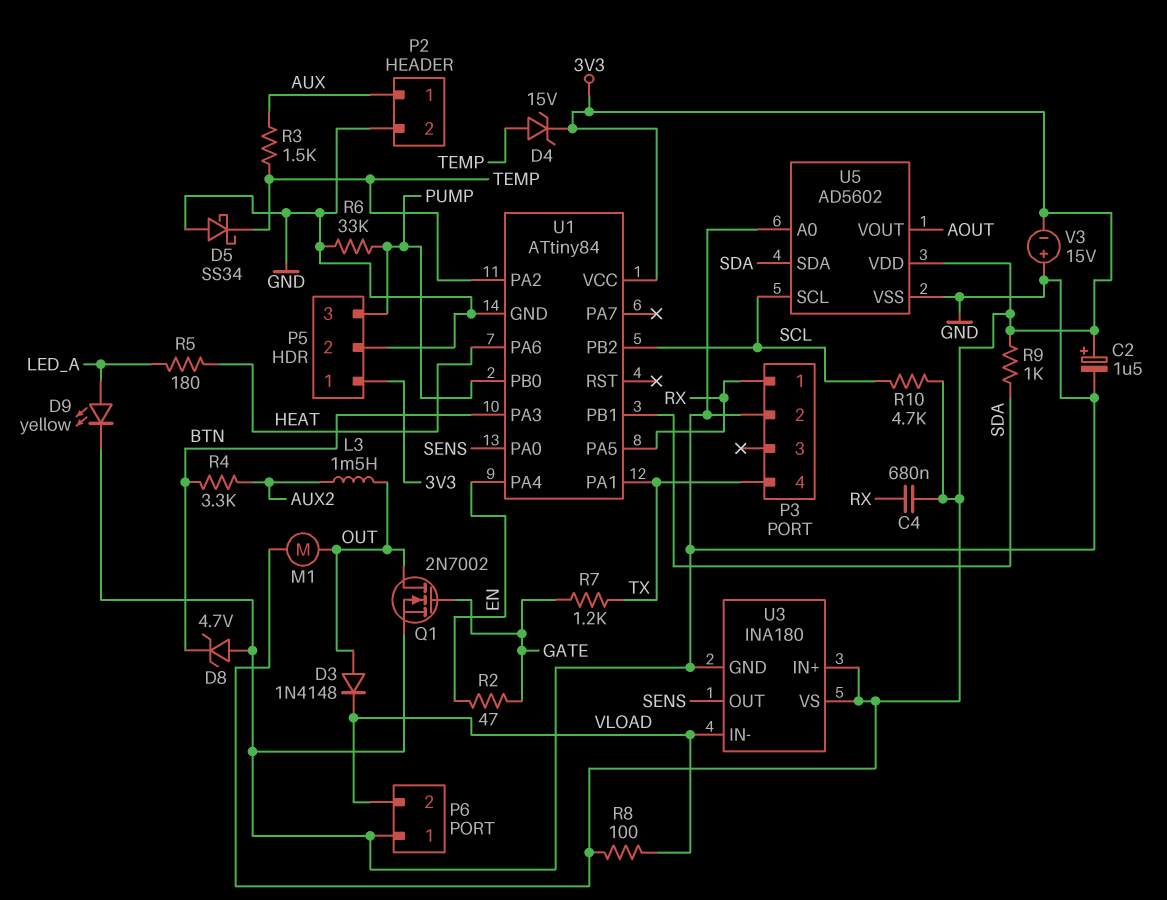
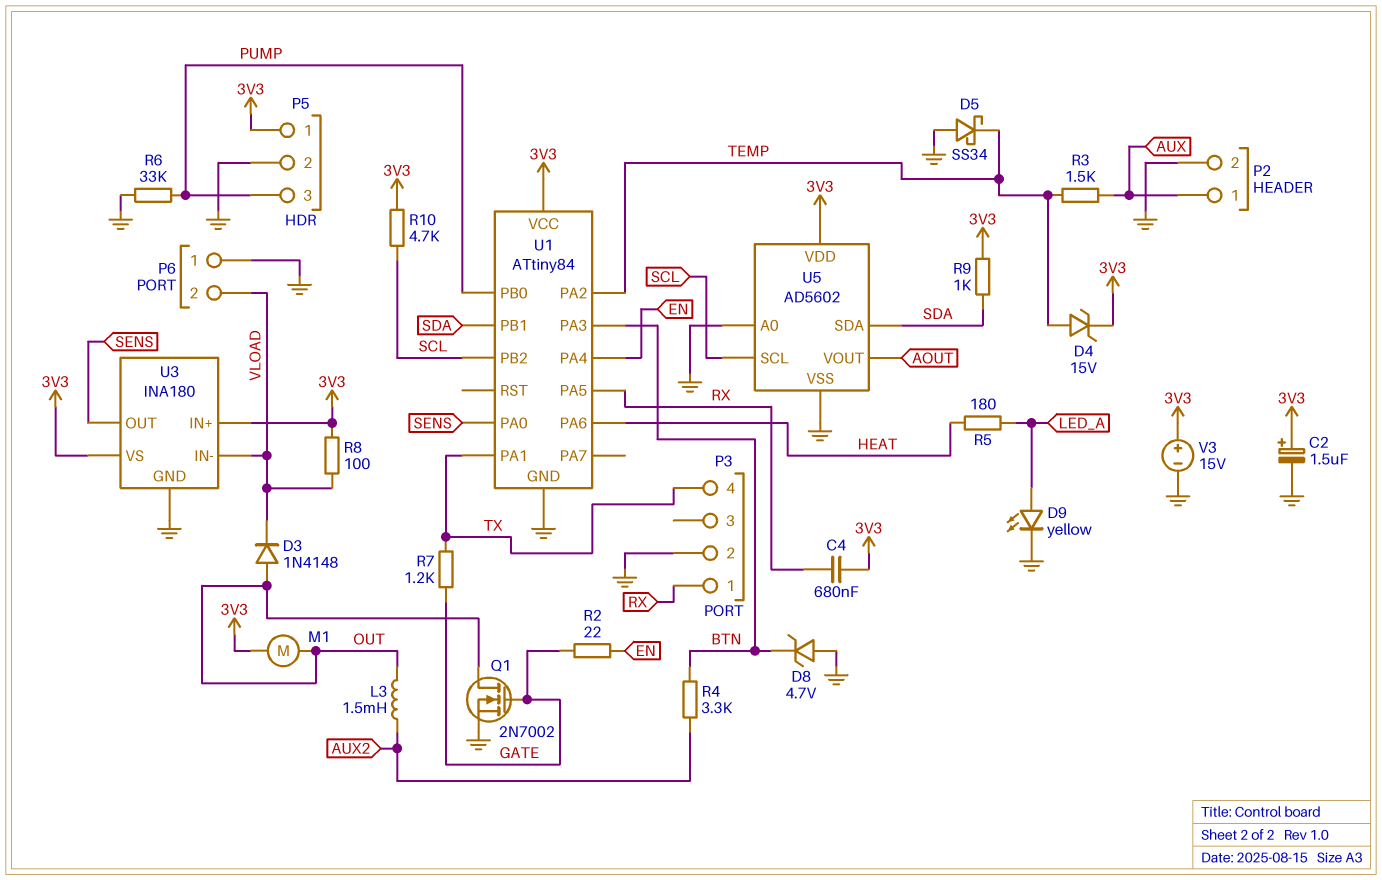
R2: 47 (EN, GATE) -> 22 (EN, GATE)
V3: 15V (plus GND, minus 3V3) -> 15V (plus 3V3, minus GND)

